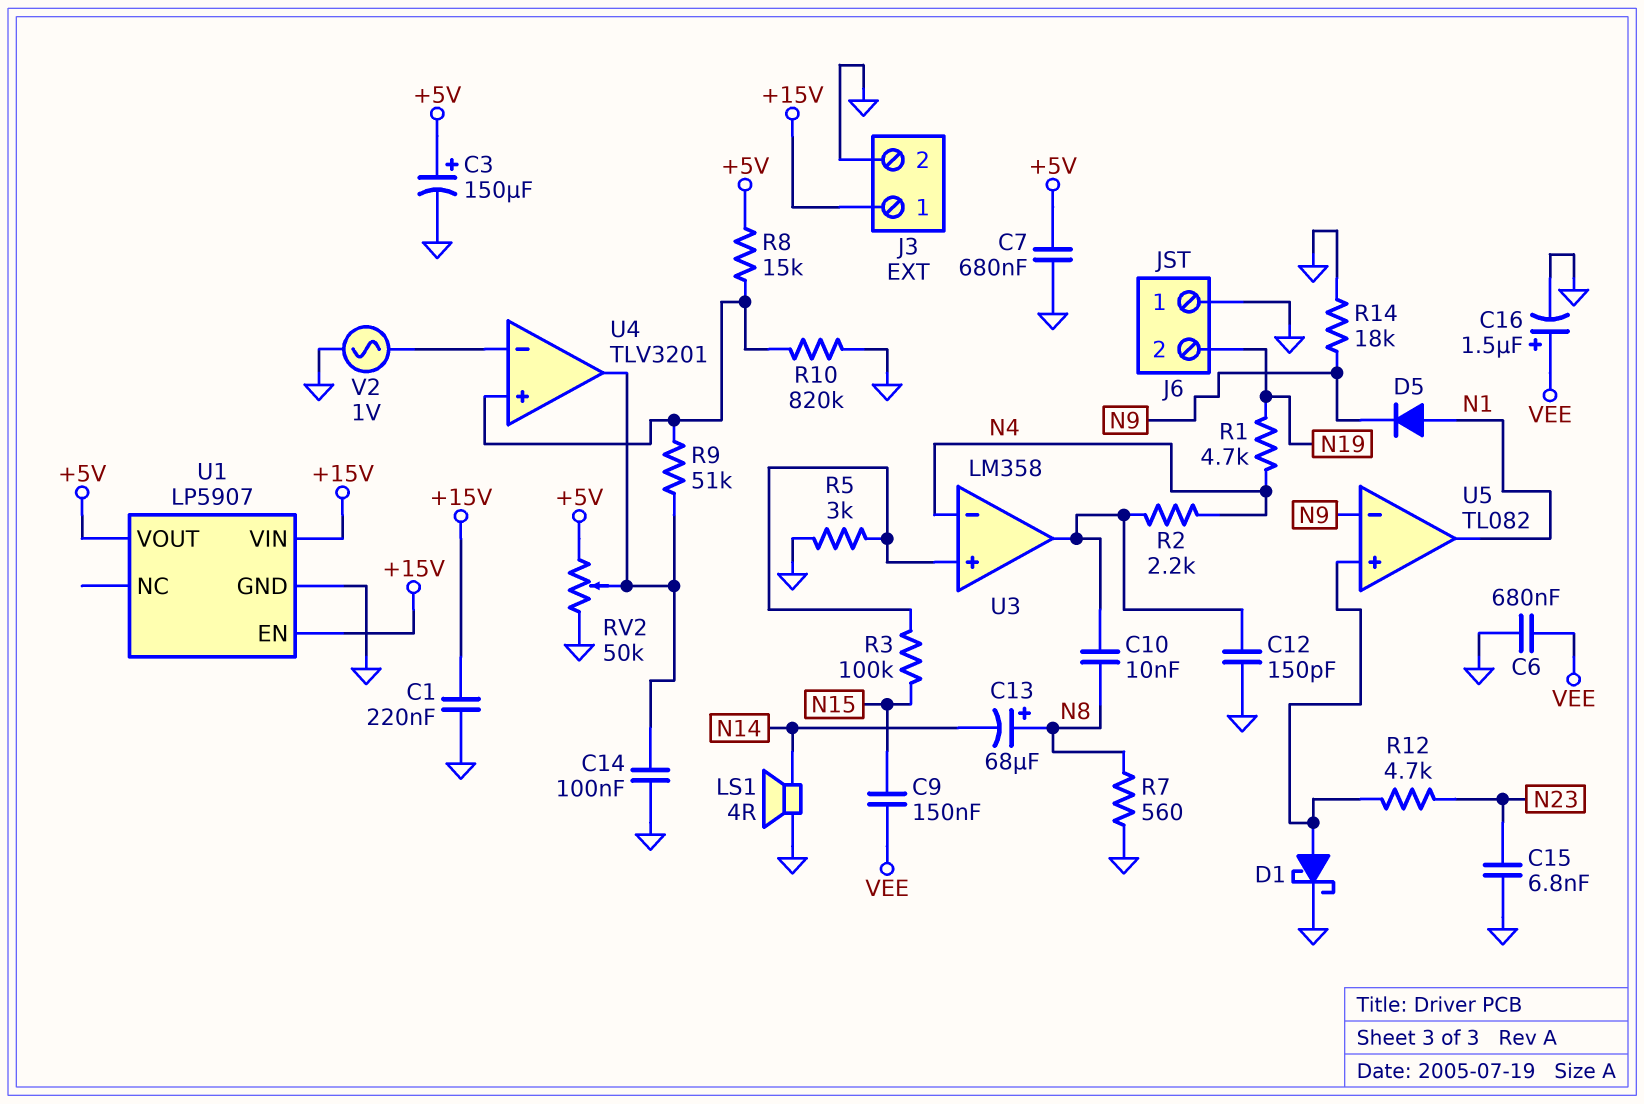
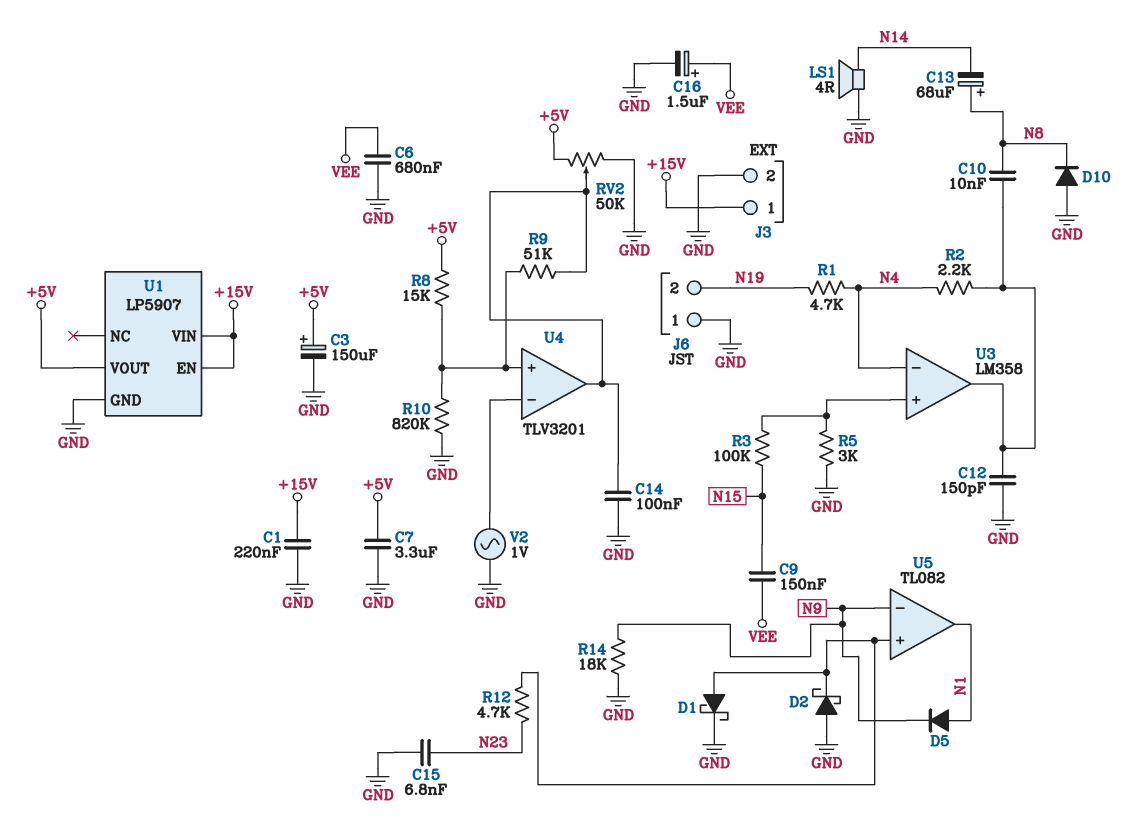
C7: 680nF (+5V, GND) -> 3.3uF (+5V, GND)
D2: none -> schottky (A GND, K U5/in+)
D10: none -> diode (A GND, K N8)
R7: 560 (GND, N8) -> none

